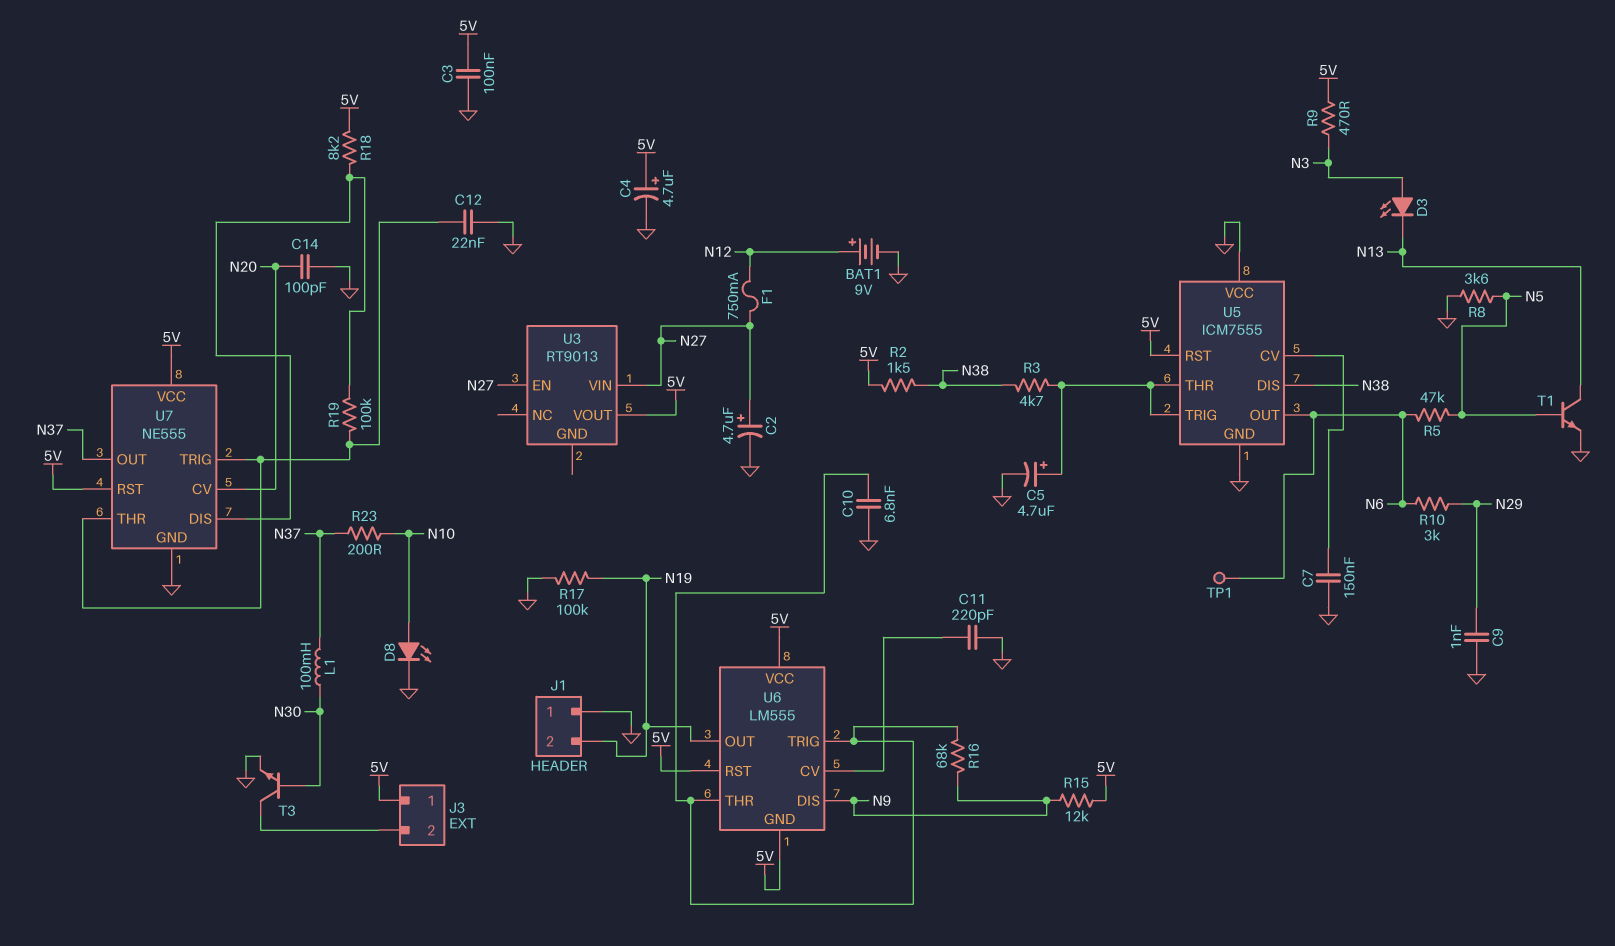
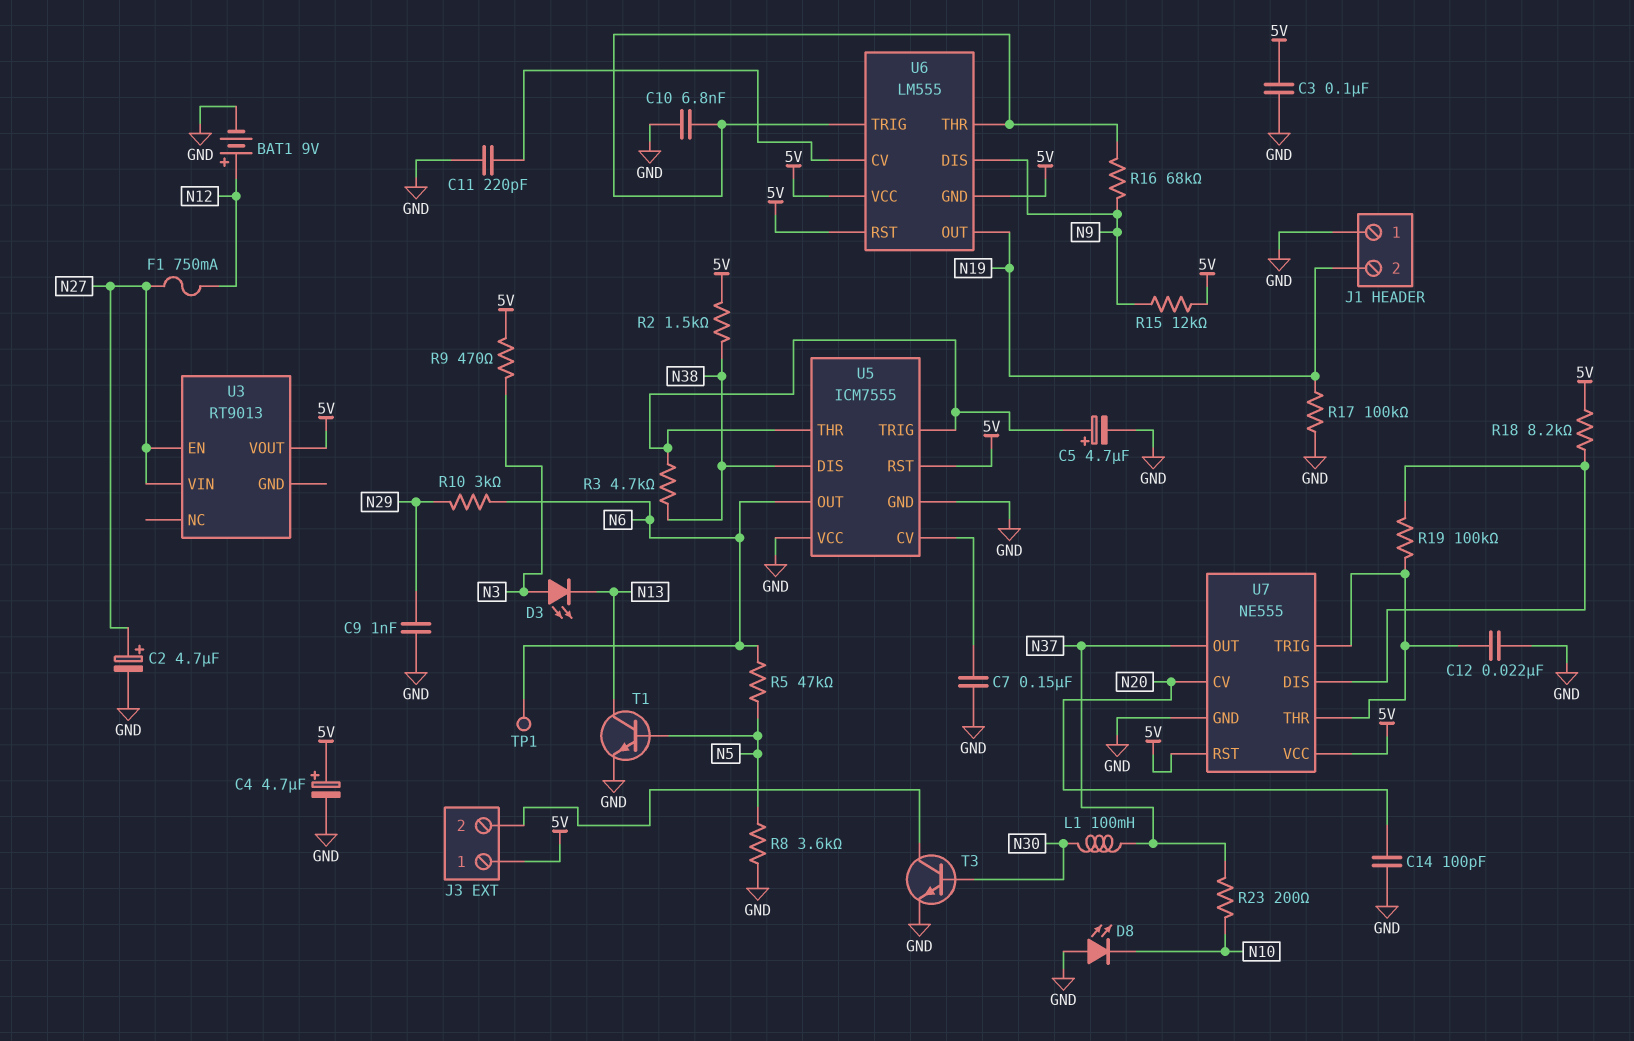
D8: LED (A N10, K GND) -> LED (A GND, K N10)

